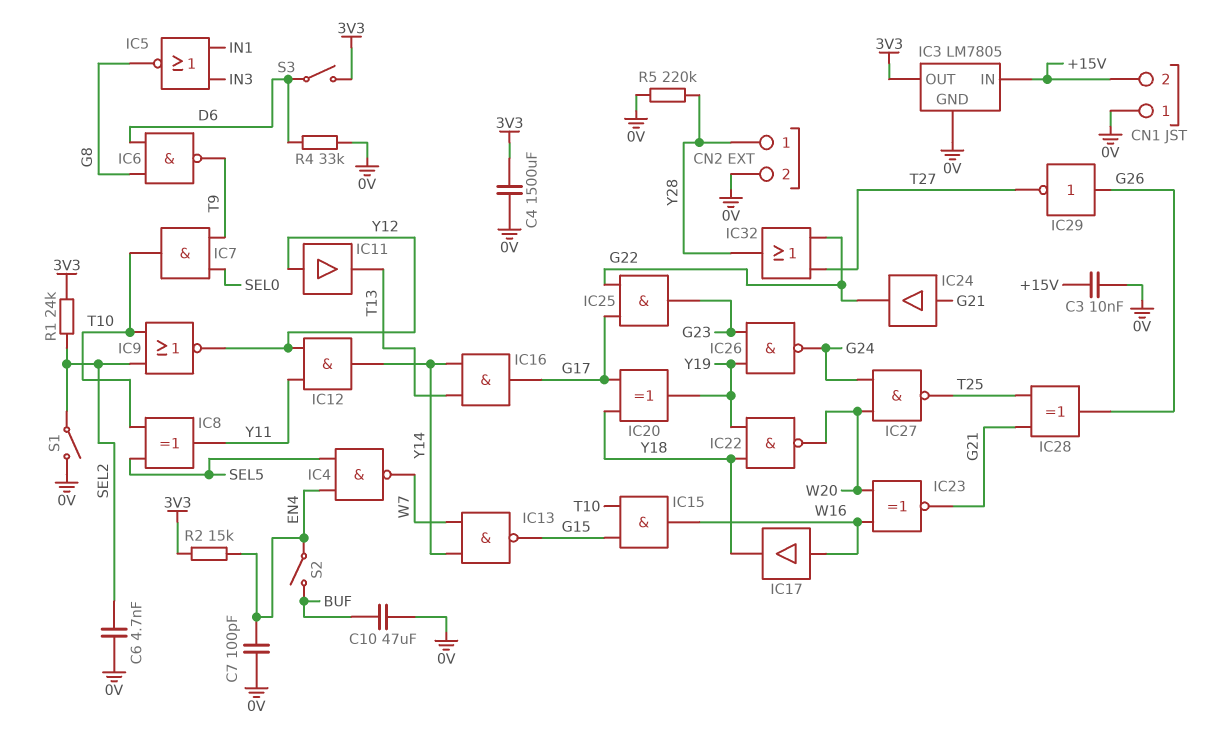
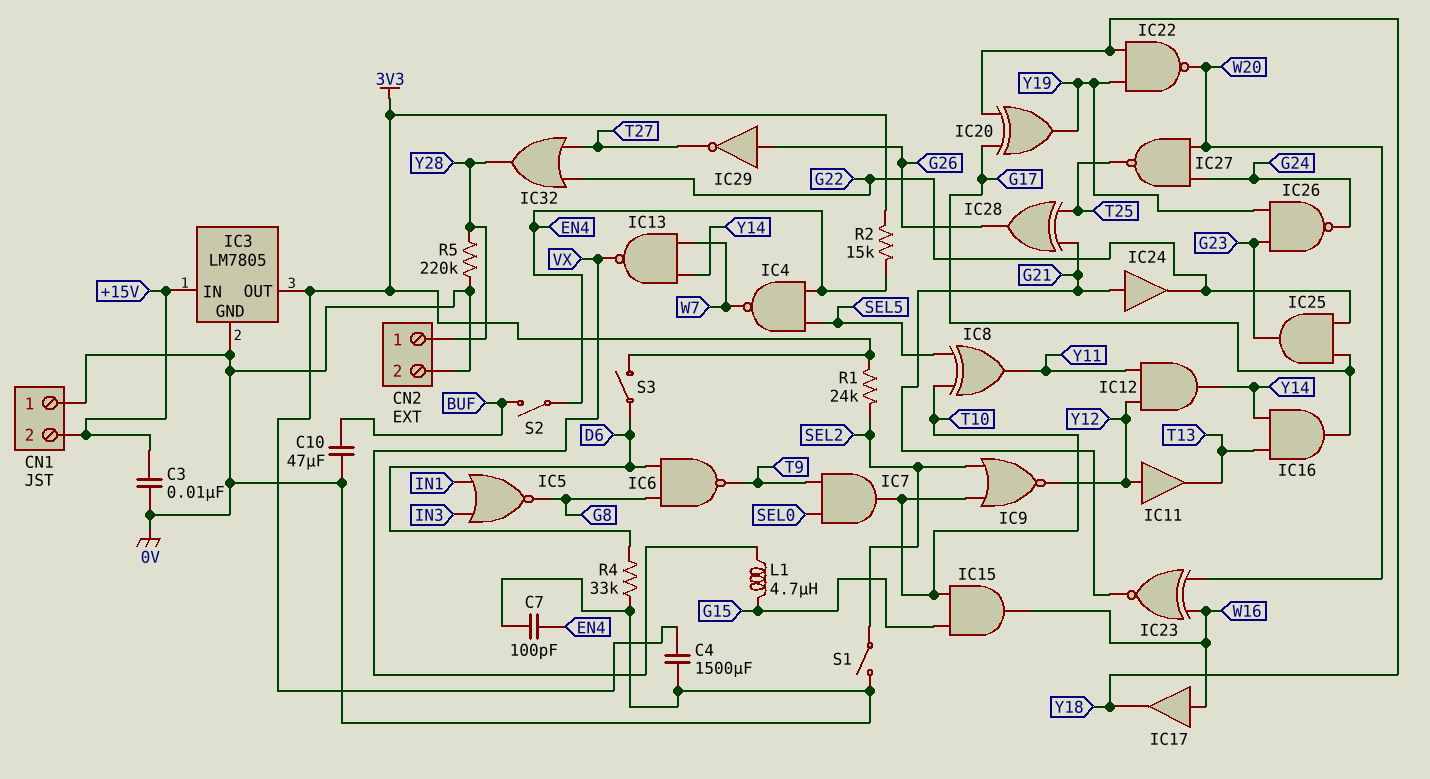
C6: 4.7nF (0V, SEL2) -> none
IC13: NAND (in W7, in Y14, out G15) -> NAND (in W7, in Y14, out VX)
L1: none -> 4.7uH (G15, VX)

